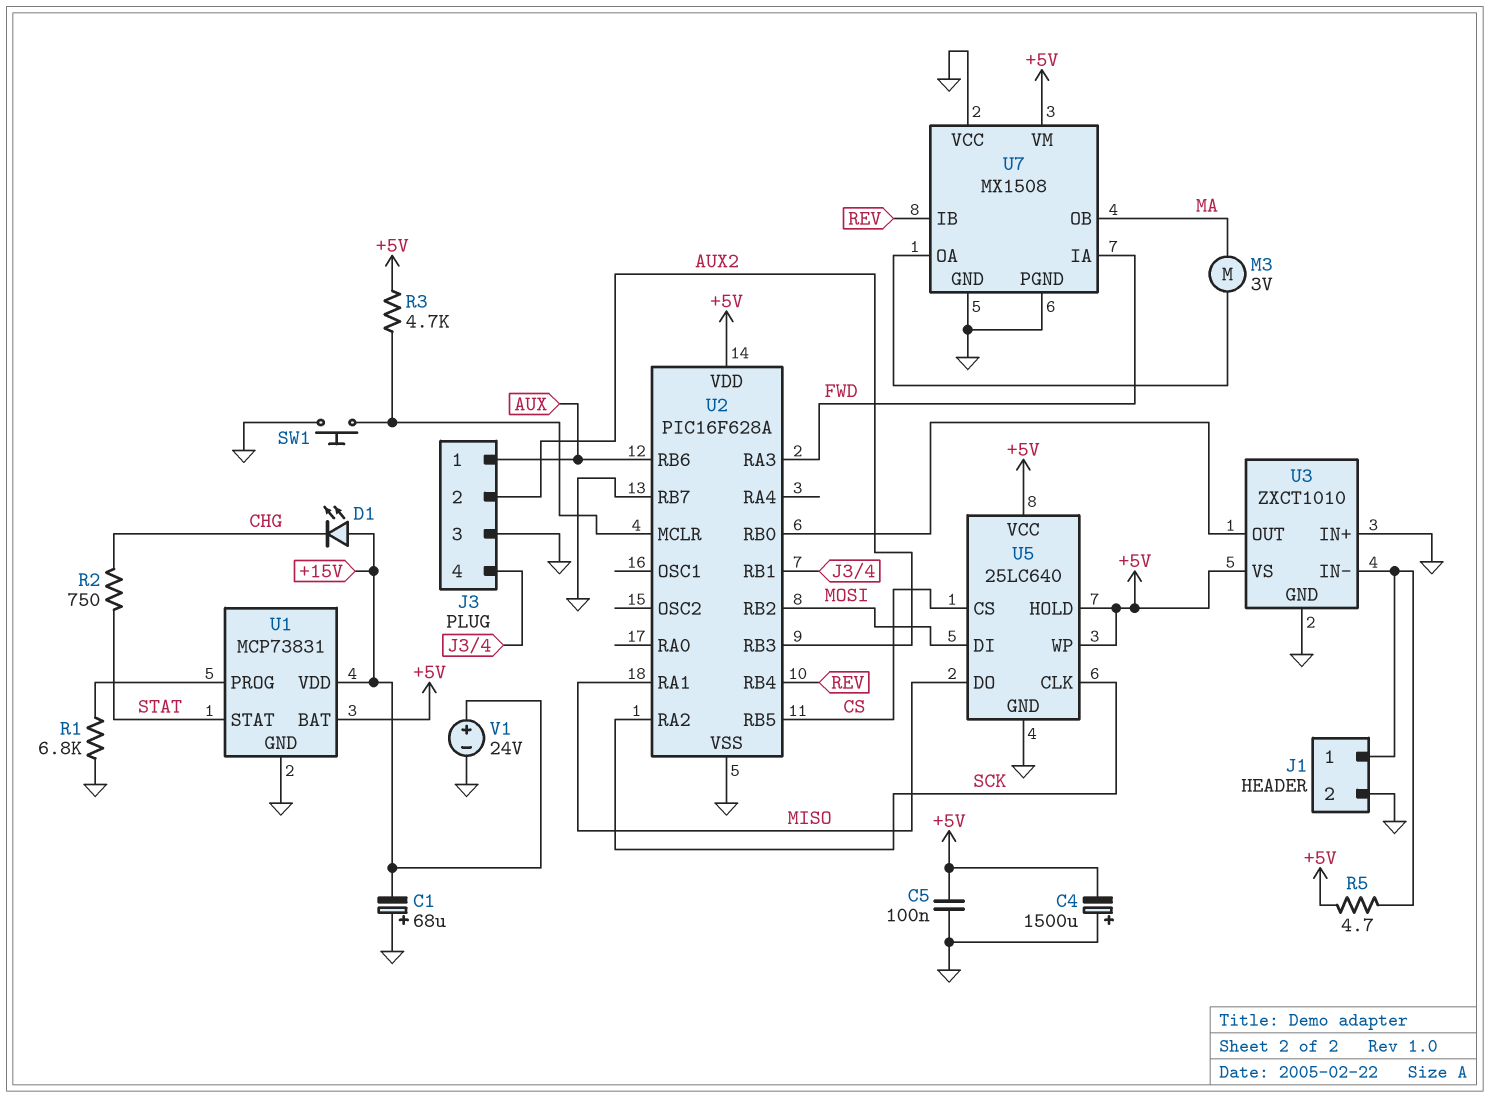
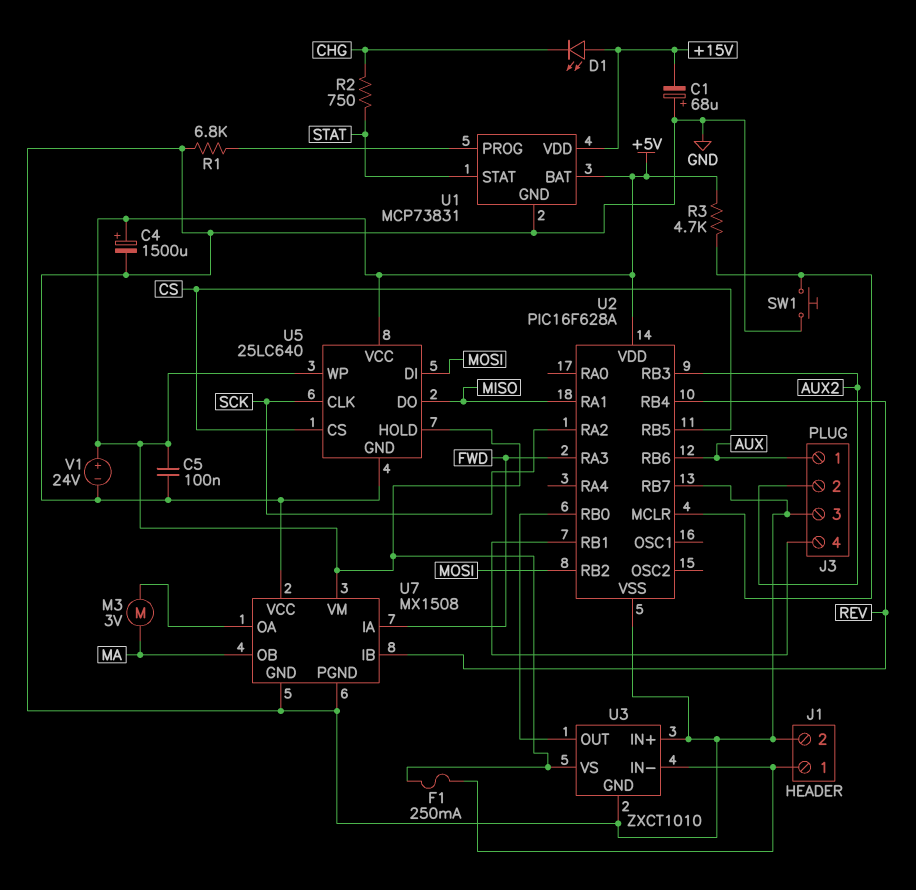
C4: 1500uF (plus GND, minus +5V) -> 1500uF (plus +5V, minus GND)
F1: none -> 250mA (+5V, J1/1)
R5: 4.7 (+5V, J1/1) -> none
V1: 24V (plus +15V, minus GND) -> 24V (plus +5V, minus GND)

